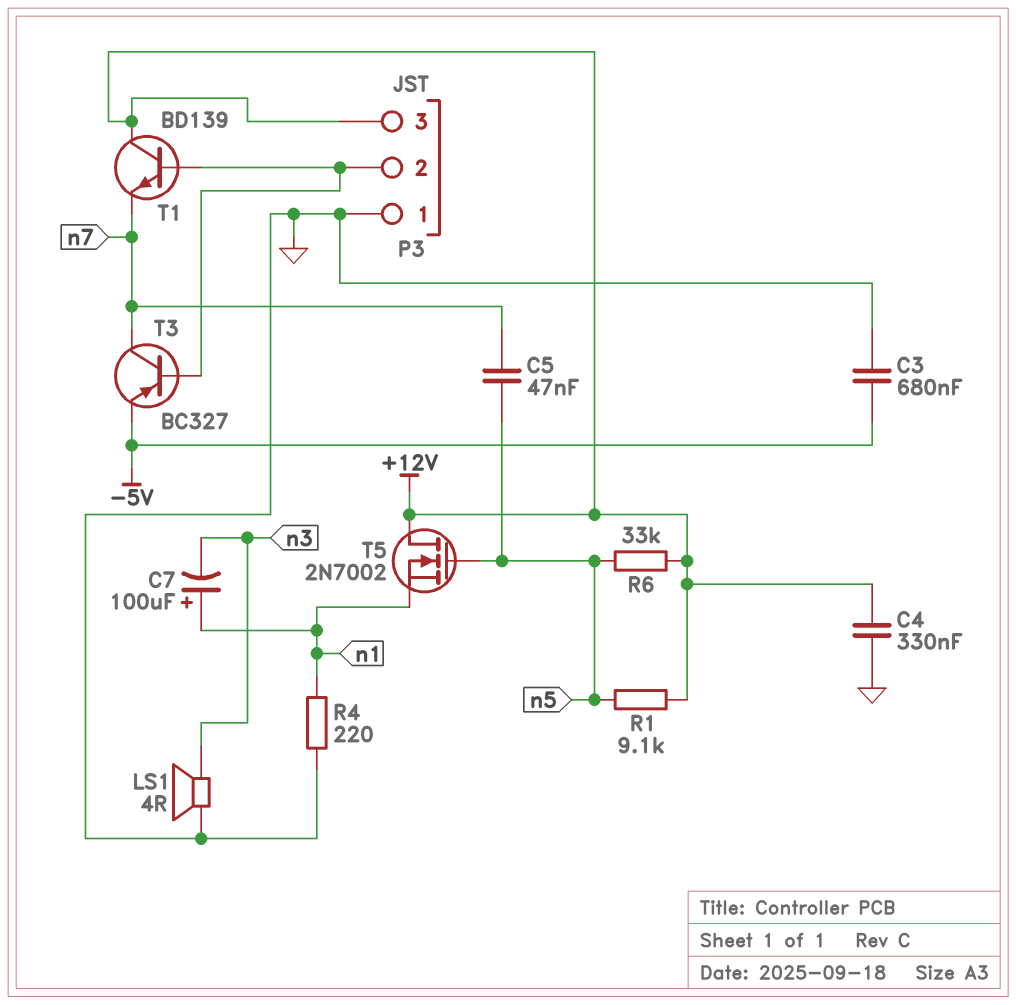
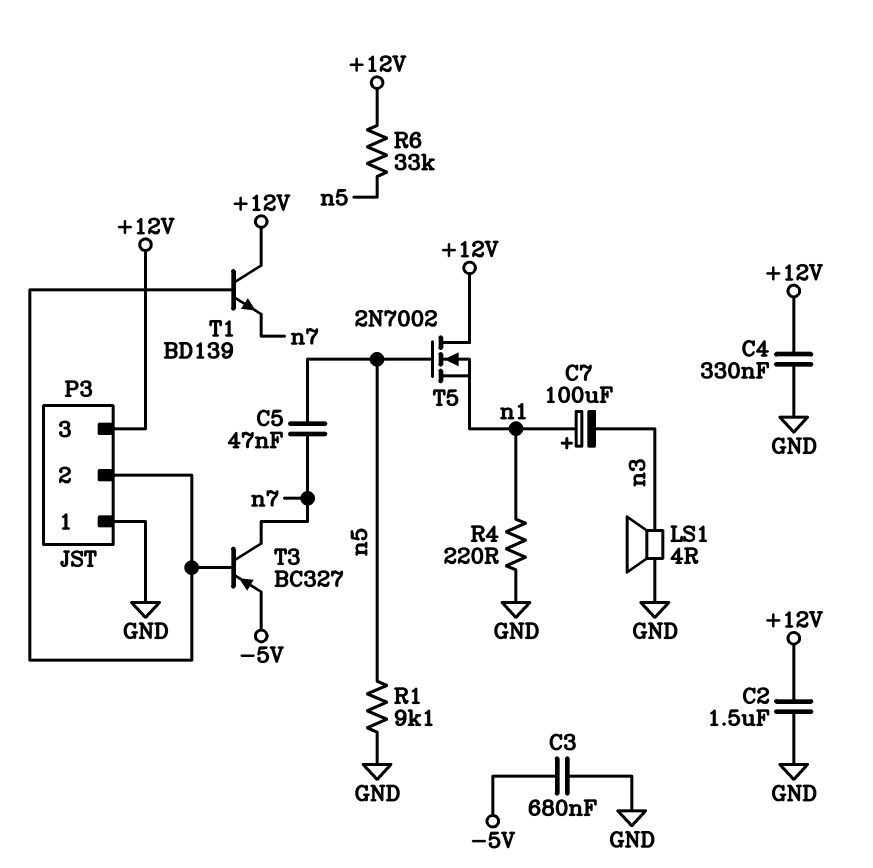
C2: none -> 1.5uF (+12V, GND)
R1: 9.1k (+12V, n5) -> 9.1k (GND, n5)

